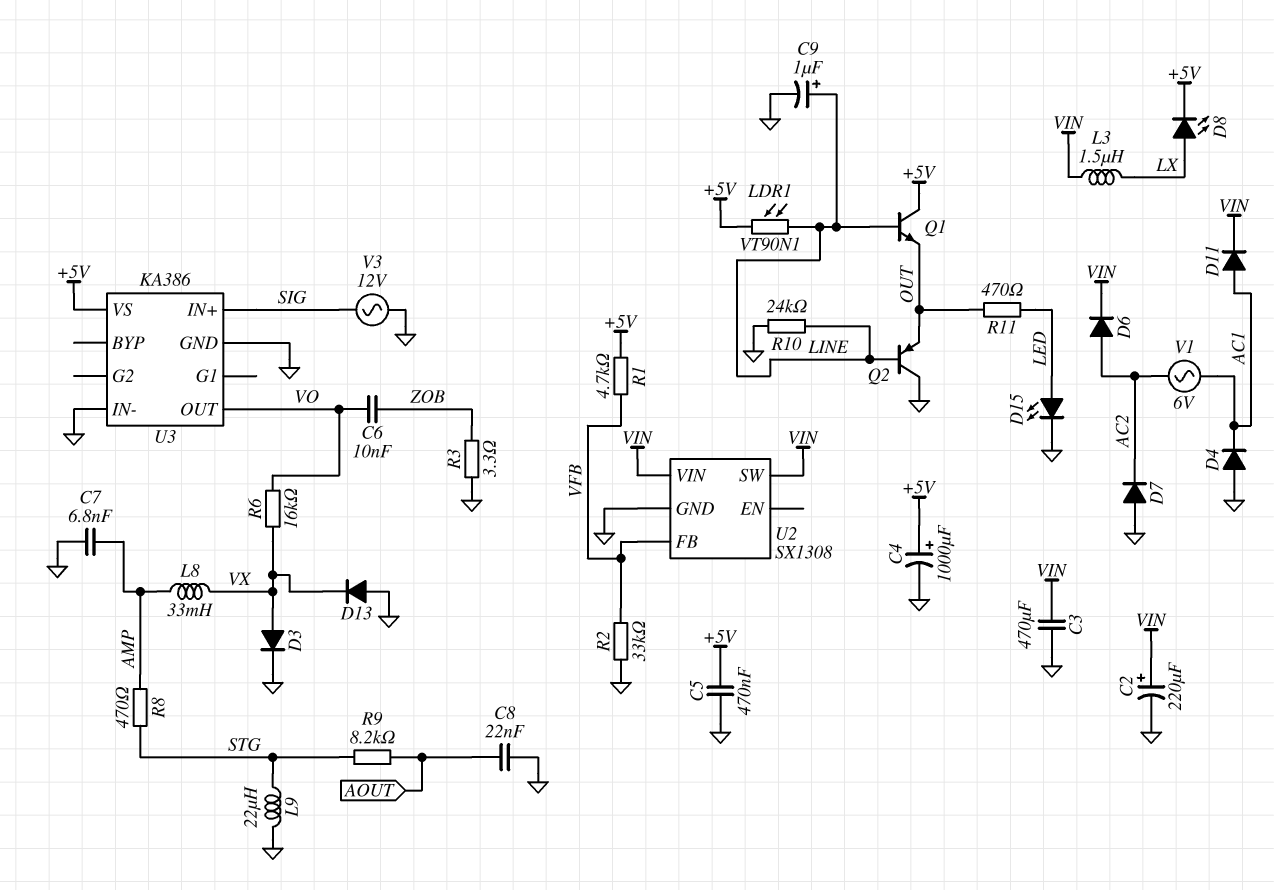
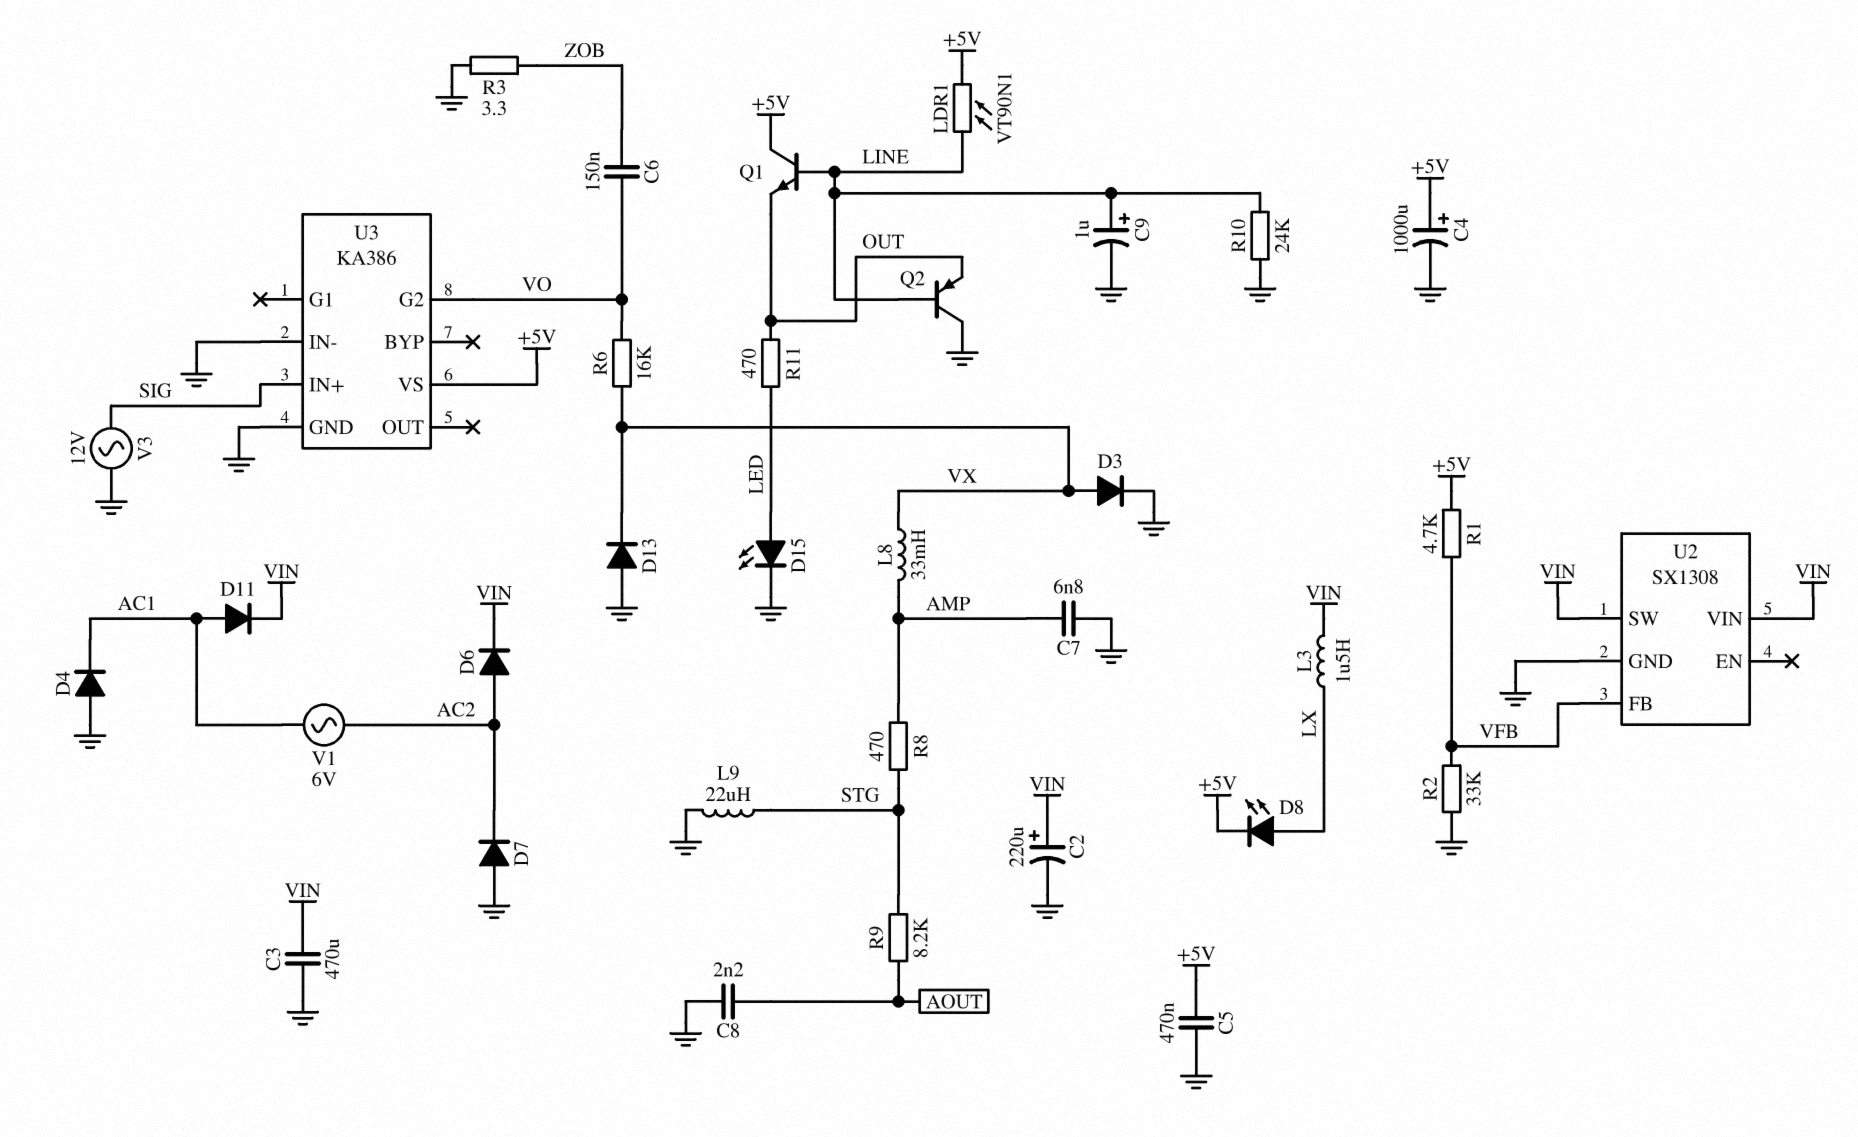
C6: 10nF (VO, ZOB) -> 150nF (VO, ZOB)
C8: 22nF (AOUT, GND) -> 2.2nF (AOUT, GND)
U3 pin G2: none -> VO
U3 pin OUT: VO -> none

